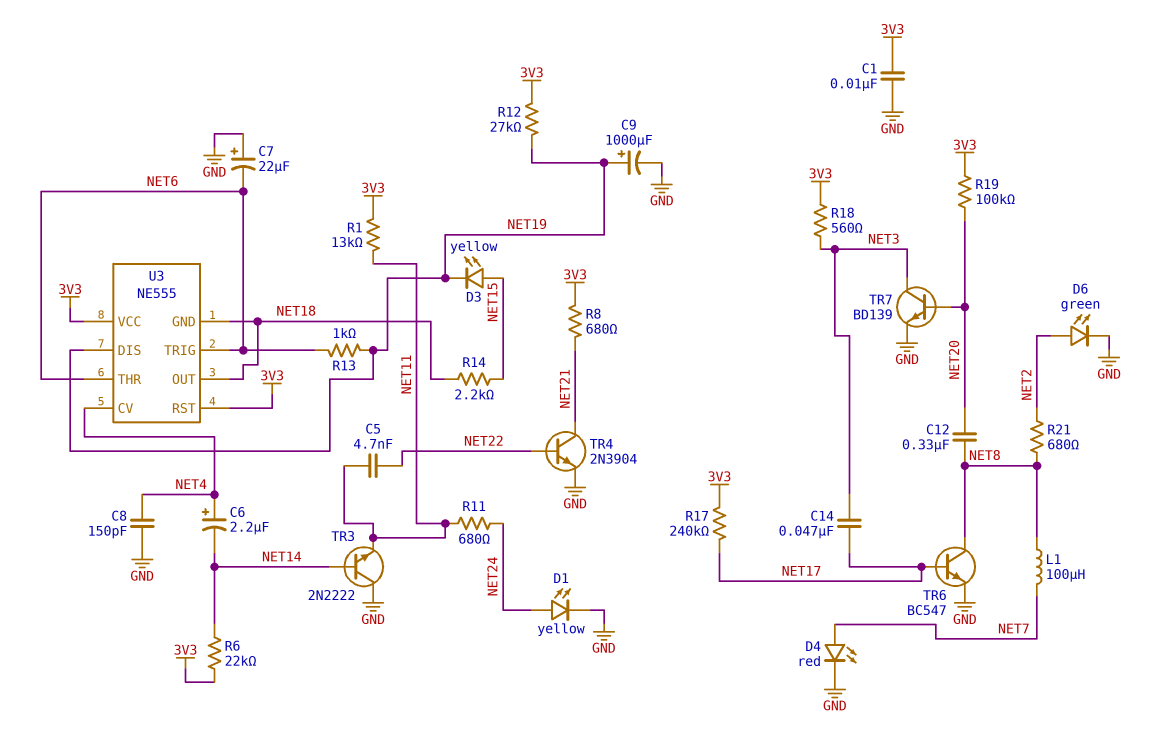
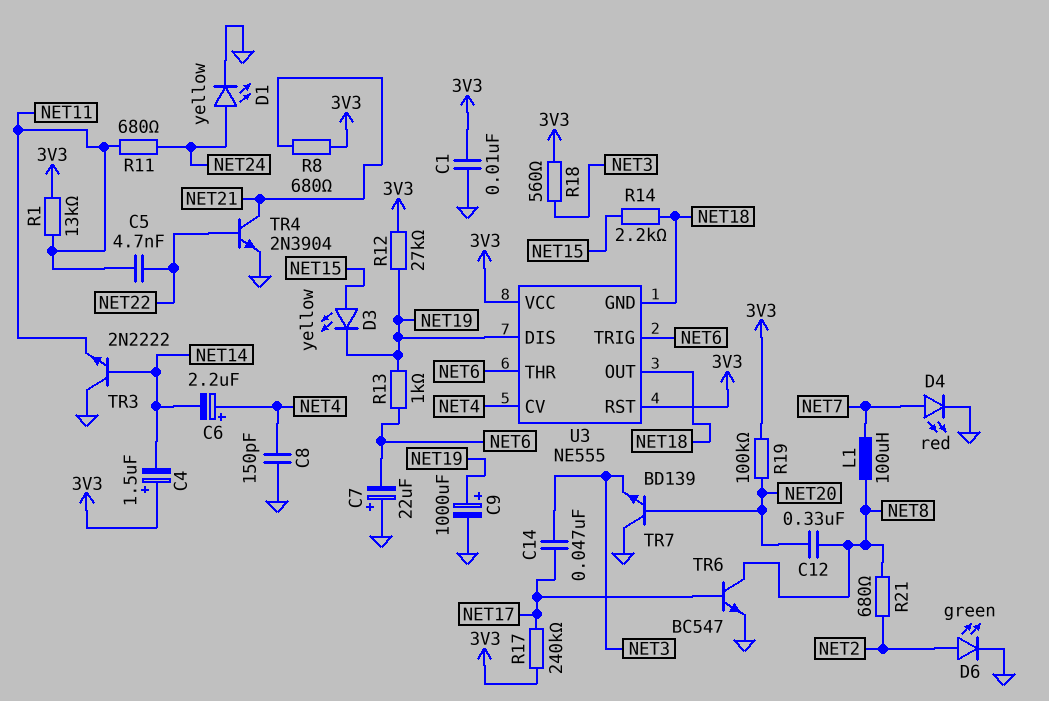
C4: none -> 1.5uF (plus 3V3, minus NET14)
R6: 22k (3V3, NET14) -> none
TR7: NPN BD139 (B NET20, C NET3, E GND) -> NPN BD139 (B NET20, C GND, E NET3)

